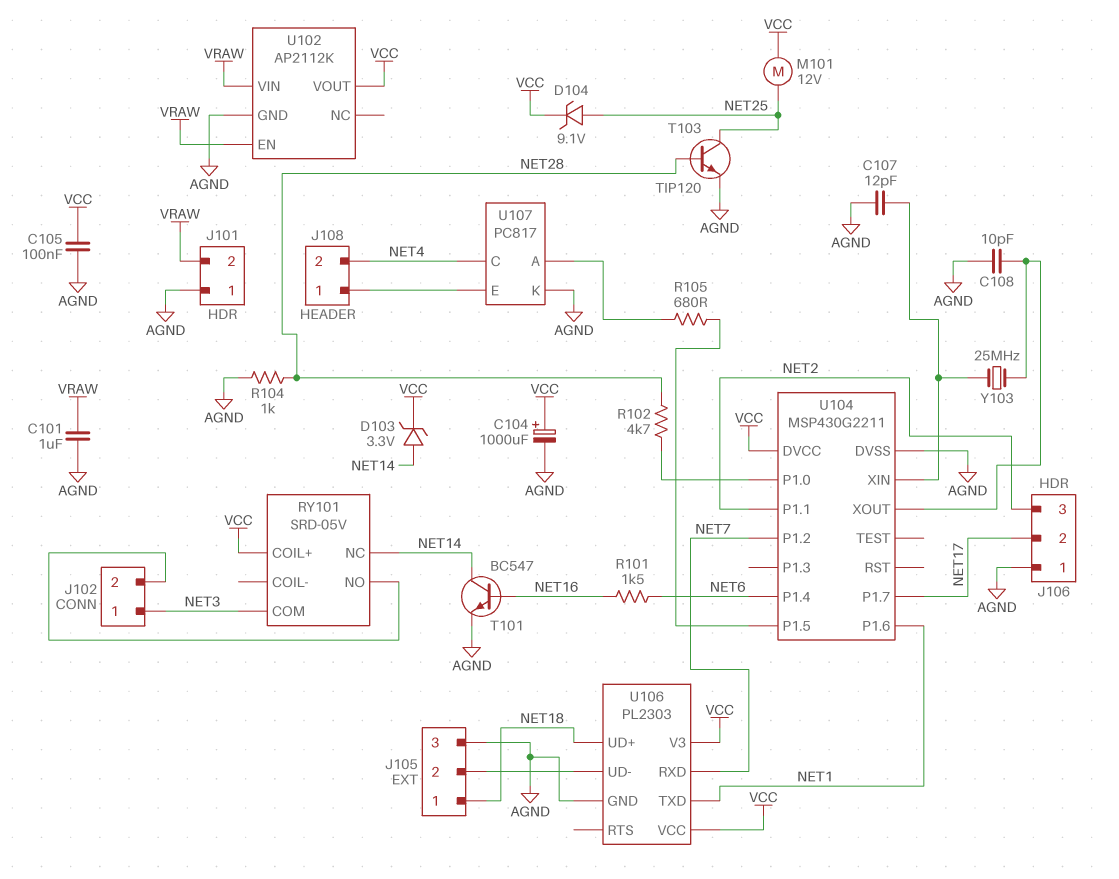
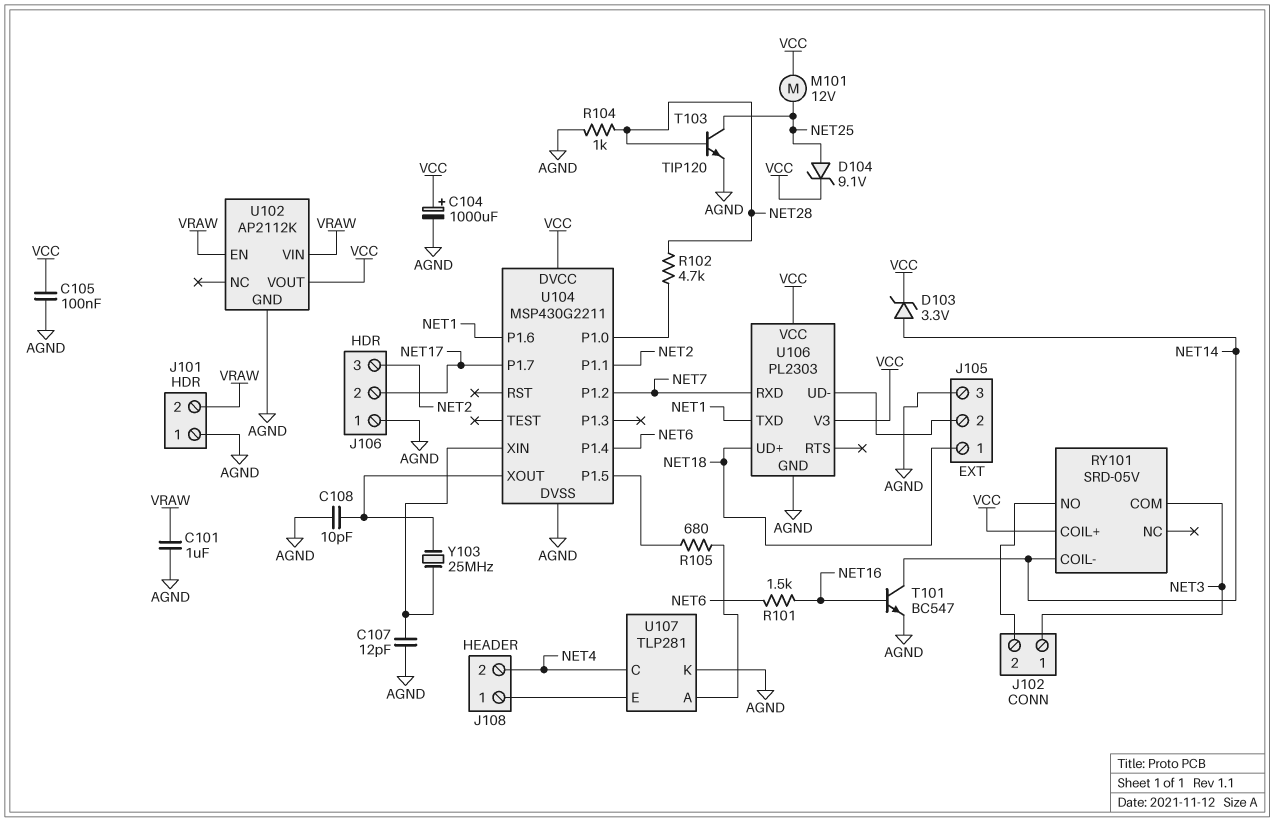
RY101 pin COIL-: none -> NET14
RY101 pin NC: NET14 -> none
U107: PC817 -> TLP281

